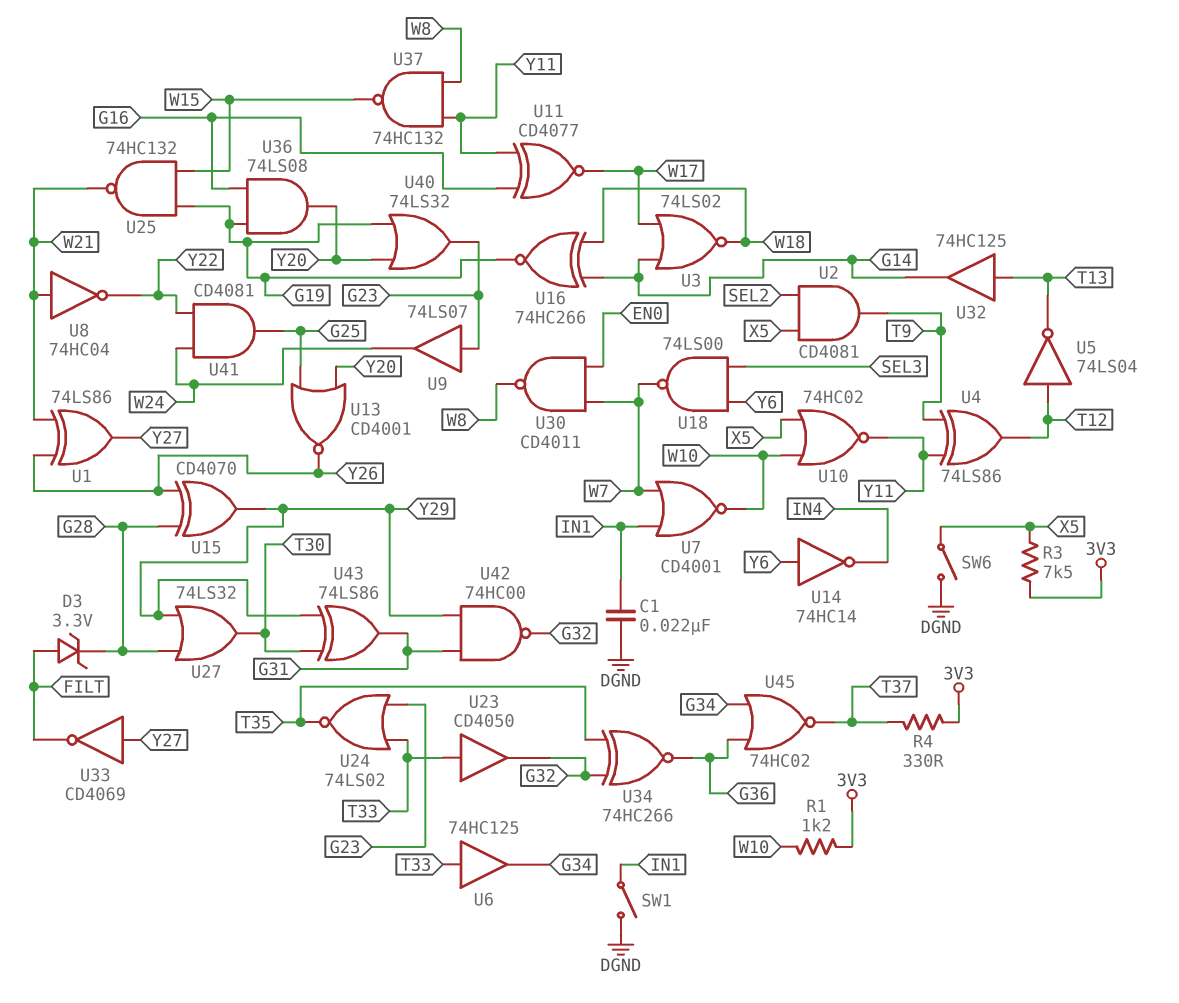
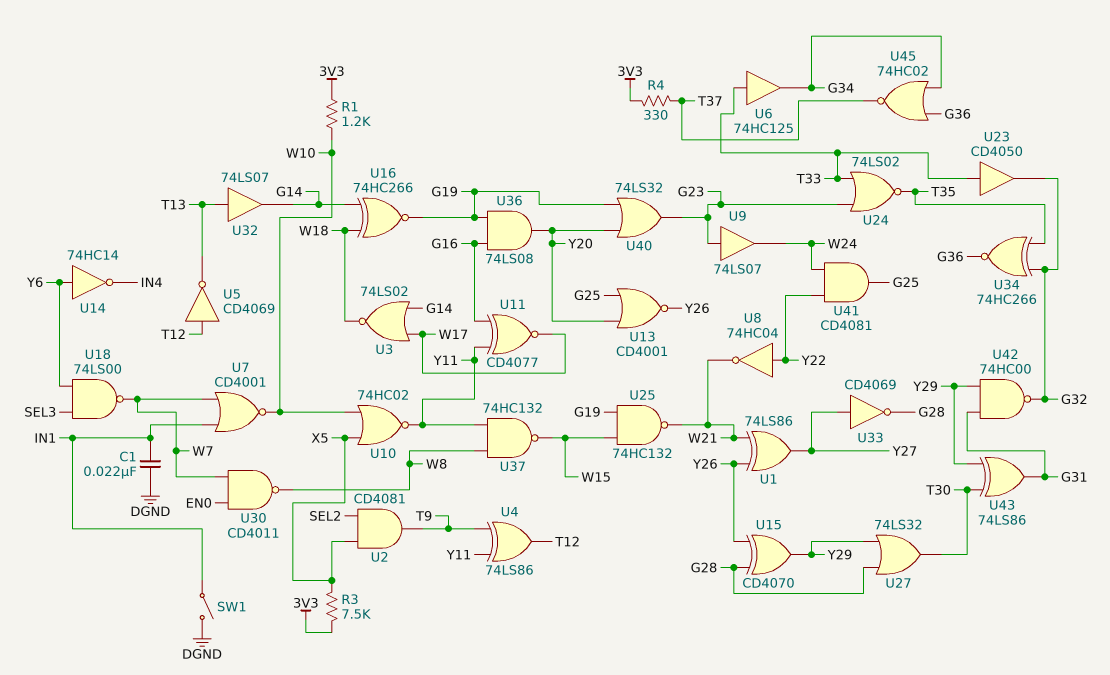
D3: zener 3.3V (A FILT, K G28) -> none
SW6: switch (DGND, X5) -> none
U5: NOT 74LS04 (in T12, out T13) -> NOT CD4069 (in T12, out T13)
U8: NOT 74HC04 (in W21, out Y22) -> NOT 74HC04 (in Y22, out W21)
U32: buffer 74HC125 (in T13, out G14) -> buffer 74LS07 (in T13, out G14)
U33: NOT CD4069 (in Y27, out FILT) -> NOT CD4069 (in Y27, out G28)

